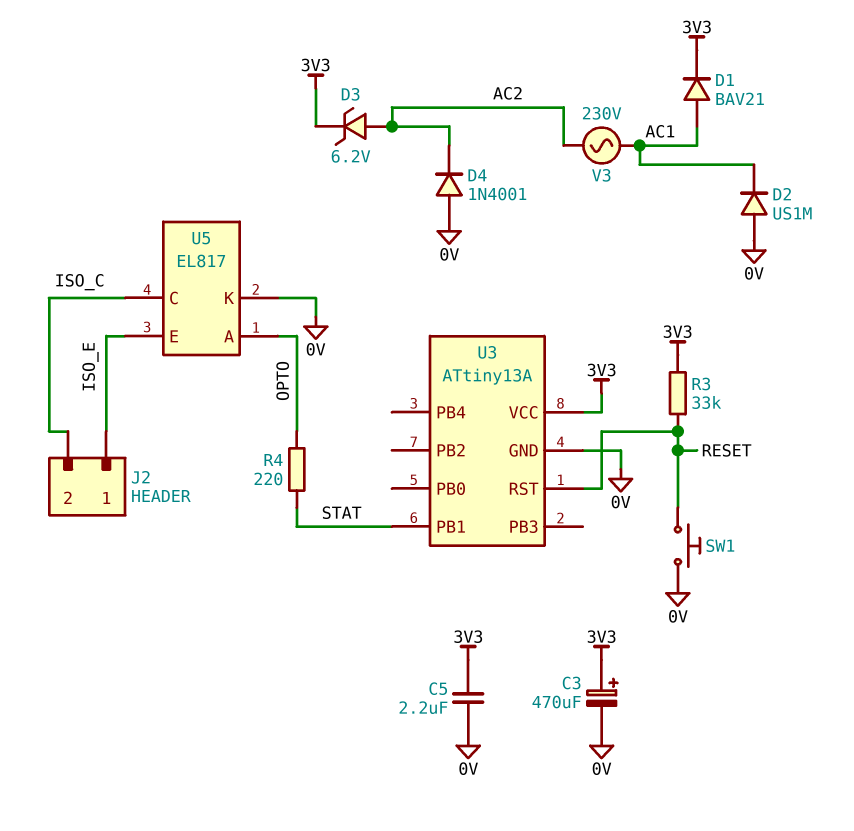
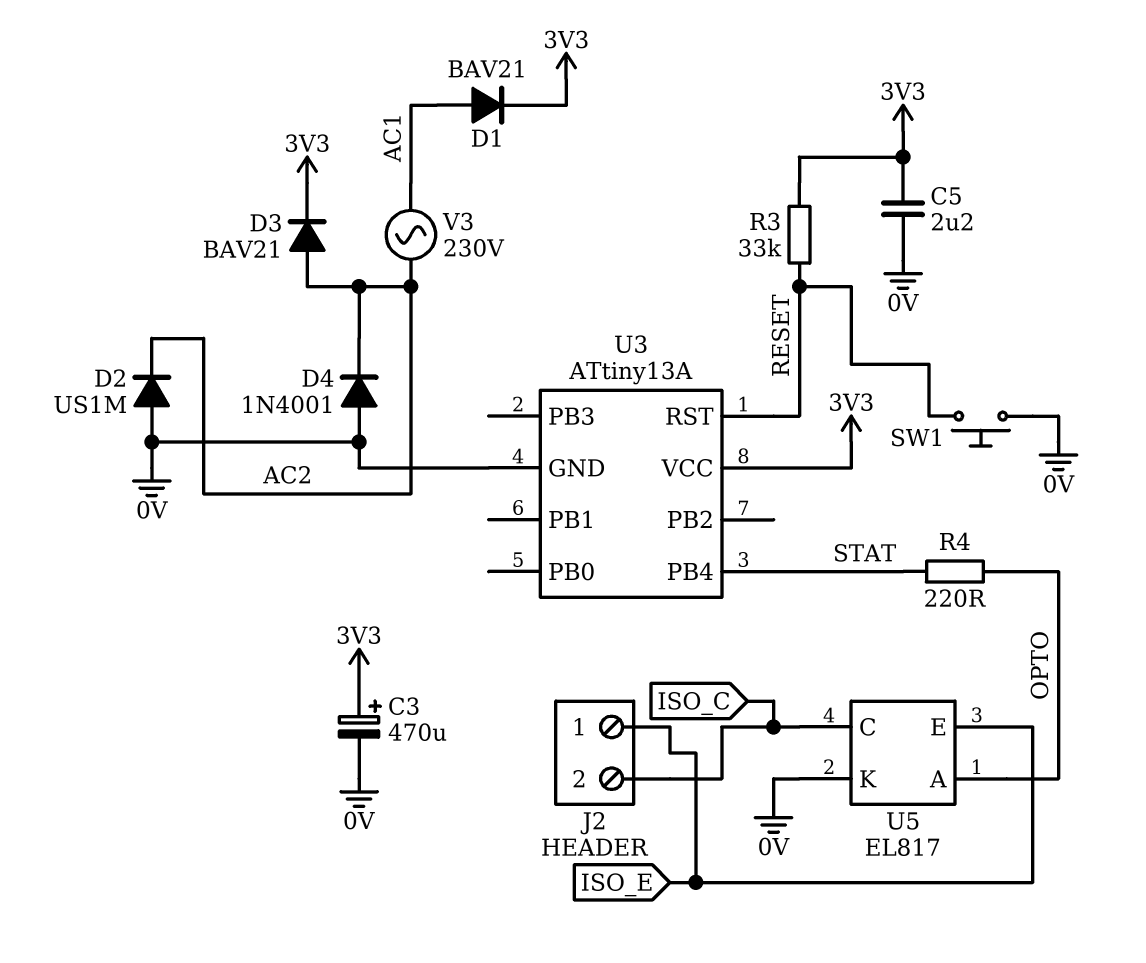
D2: diode US1M (A 0V, K AC1) -> diode US1M (A 0V, K AC2)
D3: zener 6.2V (A AC2, K 3V3) -> diode BAV21 (A AC2, K 3V3)
U3 pin PB1: STAT -> none
U3 pin PB4: none -> STAT

